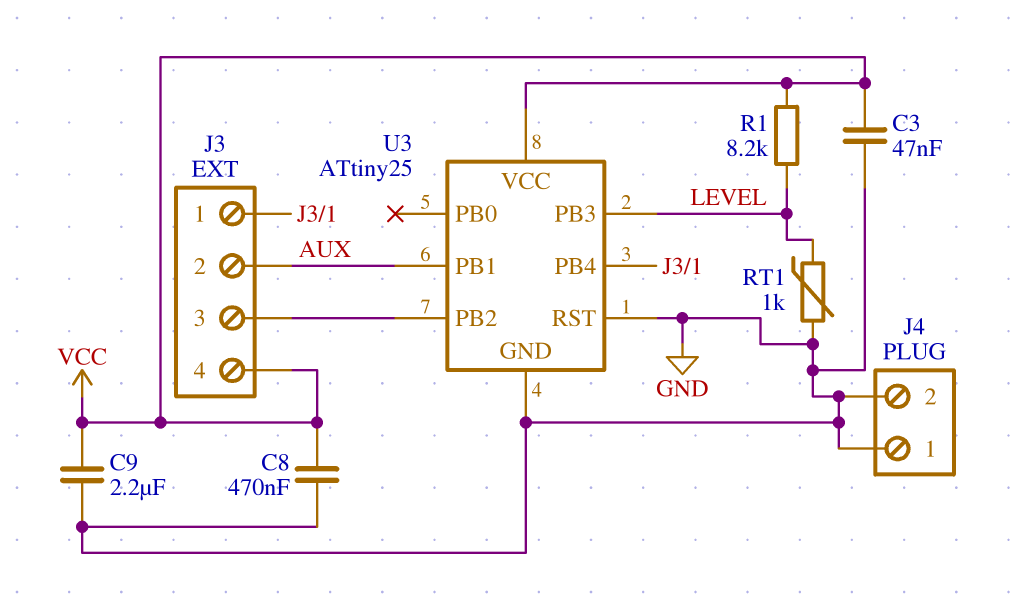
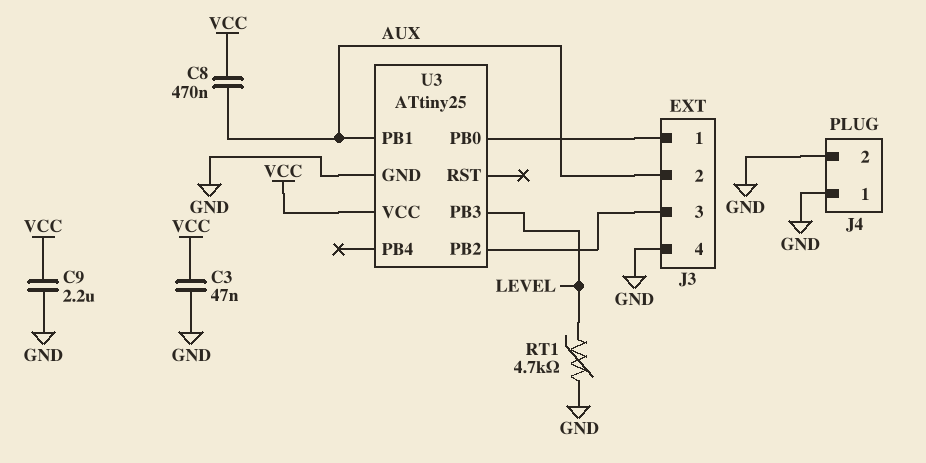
C8: 470nF (GND, VCC) -> 470nF (AUX, VCC)
J3 pin 4: VCC -> GND
R1: 8.2k (LEVEL, VCC) -> none
RT1: 1k (GND, LEVEL) -> 4.7k (GND, LEVEL)
U3 pin PB0: none -> J3/1
U3 pin PB4: J3/1 -> none
U3 pin RST: GND -> none

